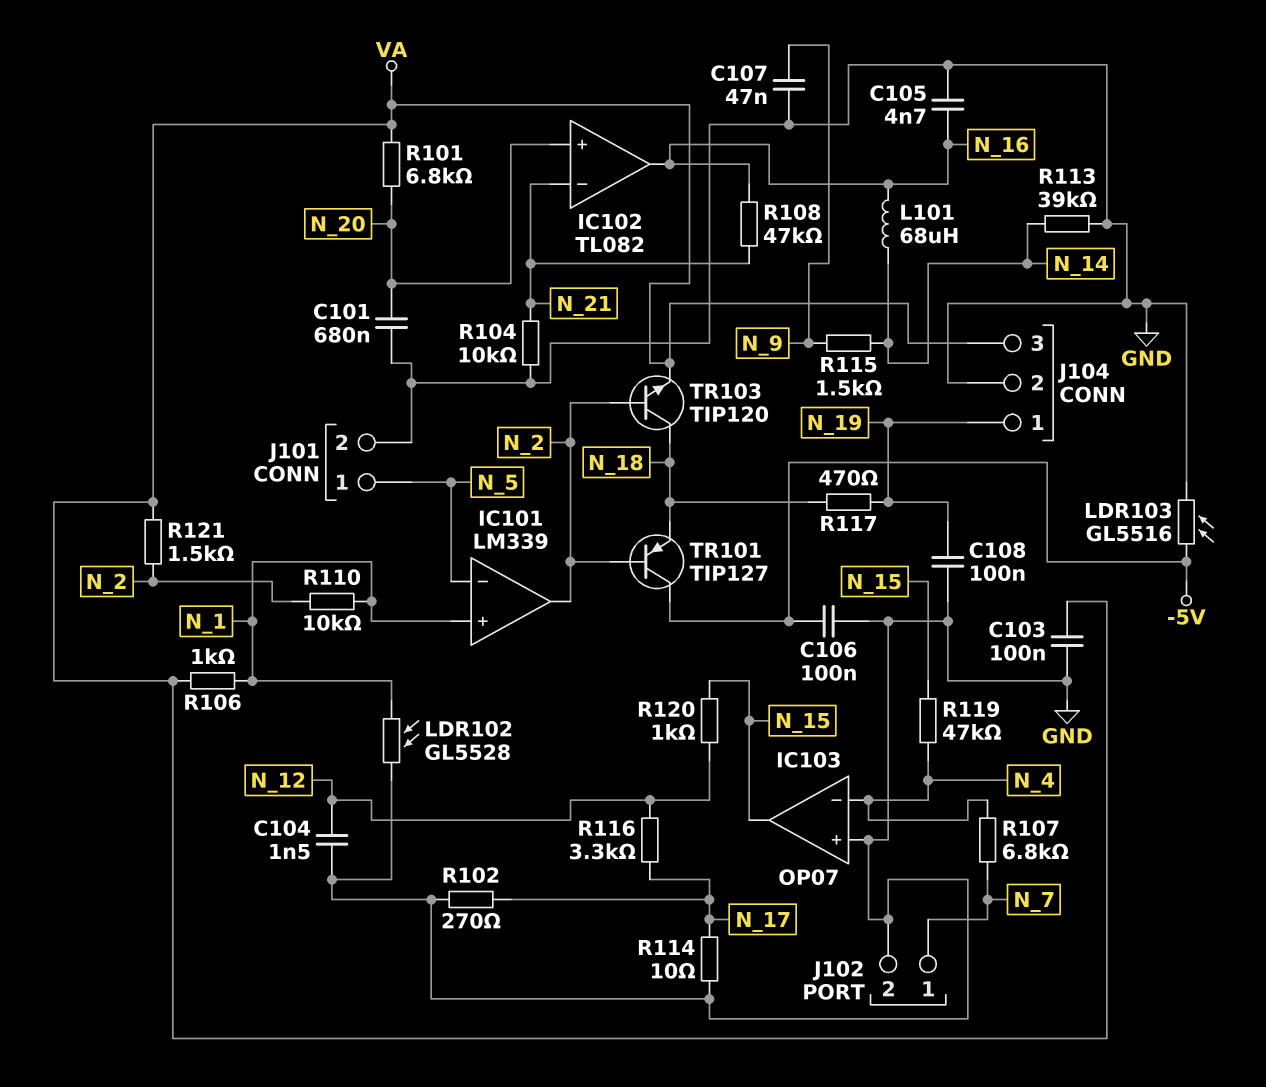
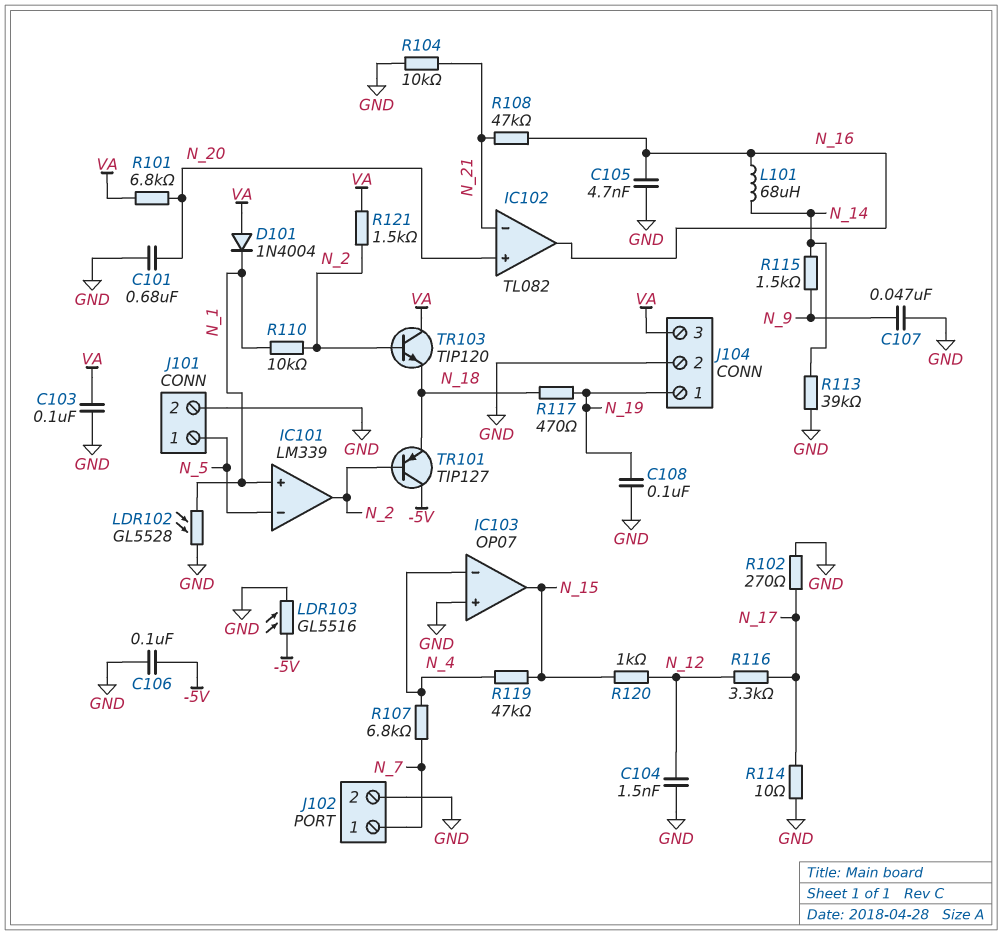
D101: none -> diode 1N4004 (A VA, K N_1)
R106: 1k (N_1, VA) -> none
TR103: NPN TIP120 (B N_2, C N_18, E VA) -> NPN TIP120 (B N_2, C VA, E N_18)

